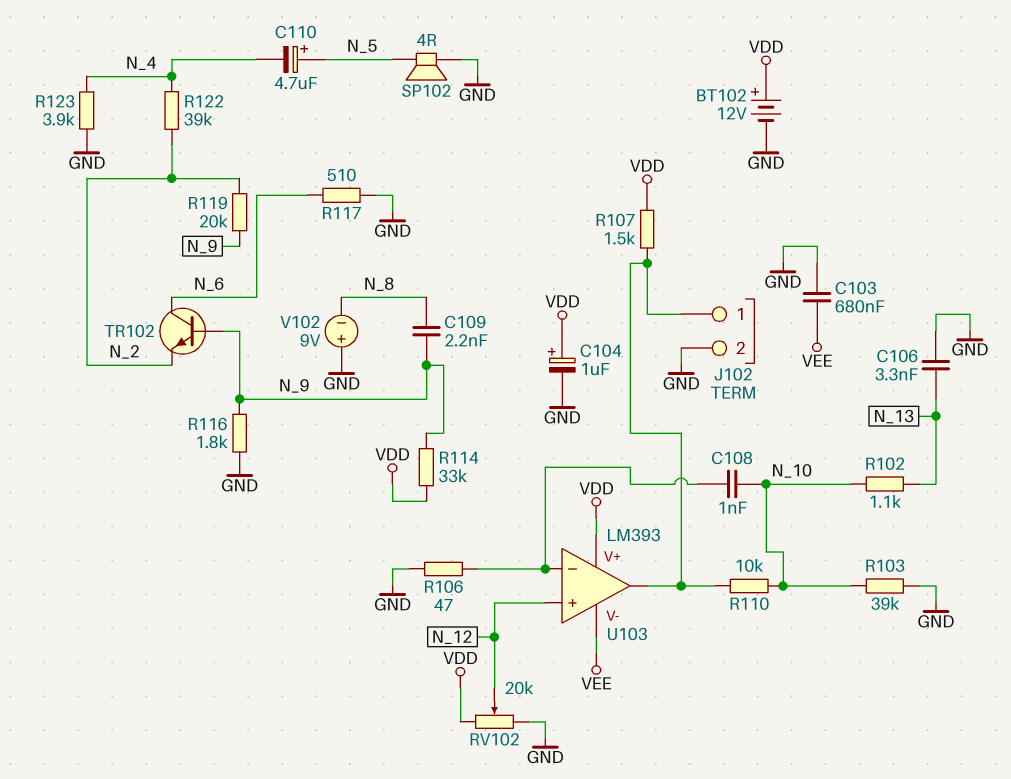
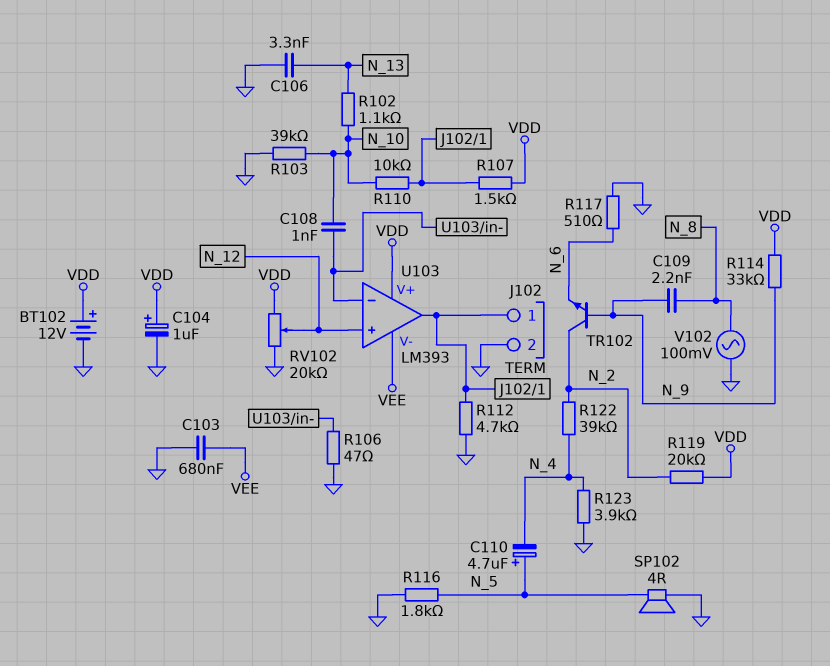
R112: none -> 4.7k (GND, J102/1)
R116: 1.8k (GND, N_9) -> 1.8k (GND, N_5)
R119: 20k (N_2, N_9) -> 20k (N_2, VDD)
TR102: NPN (B N_9, C N_6, E N_2) -> NPN (B N_9, C N_2, E N_6)
V102: 9V (plus GND, minus N_8) -> AC 100mV (GND, N_8)

